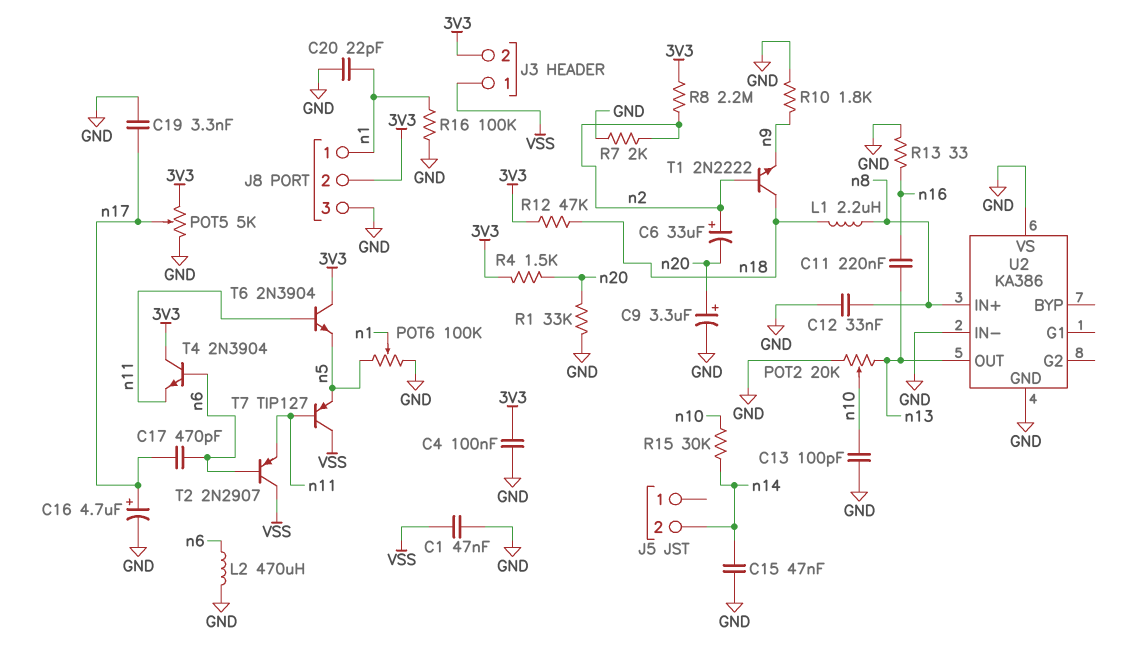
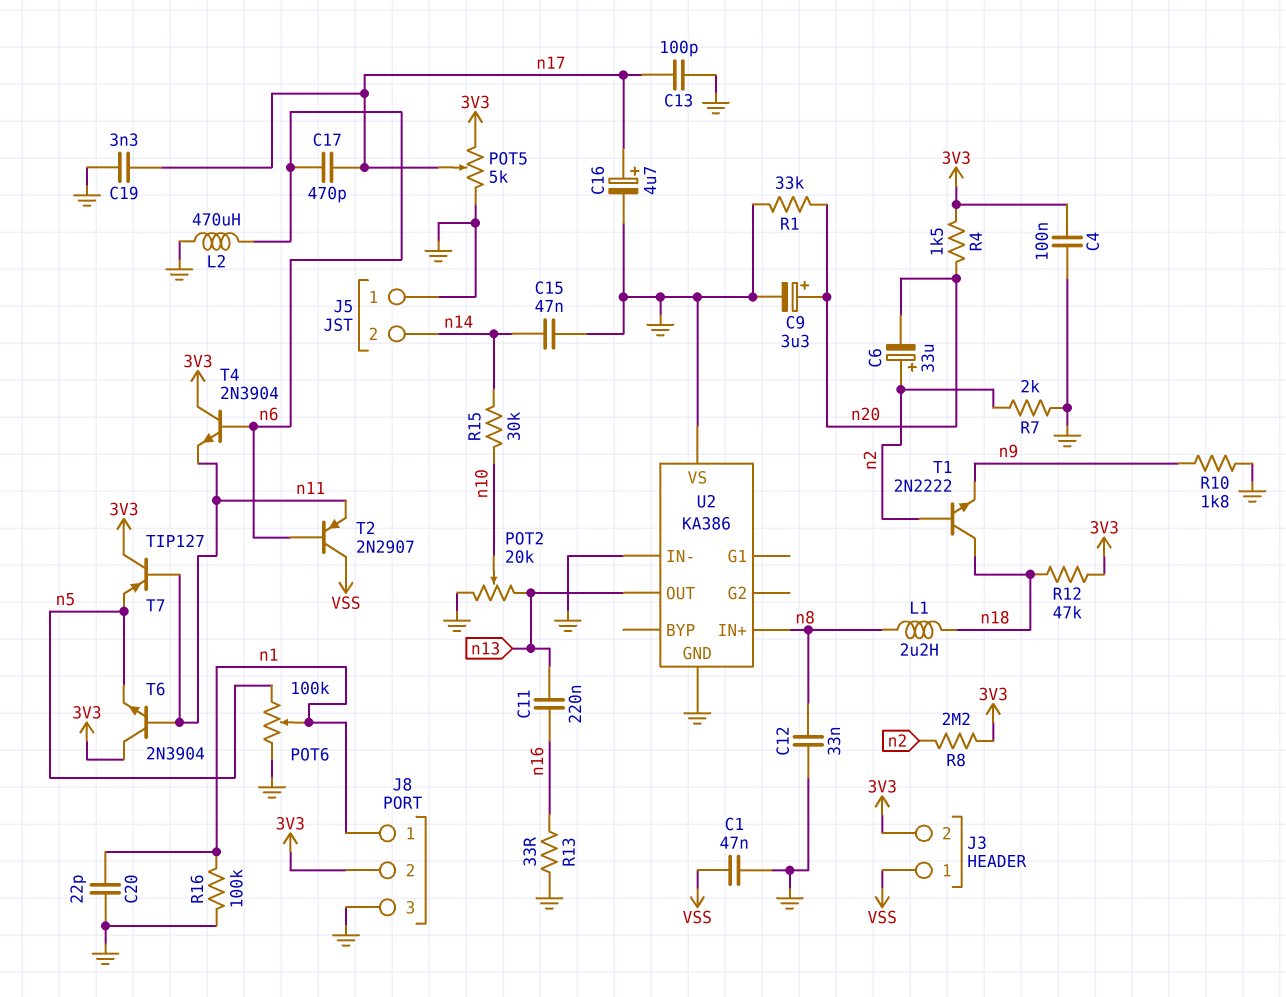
C13: 100pF (GND, n10) -> 100pF (GND, n17)
J5 pin 1: none -> GND
T7: PNP TIP127 (B n11, C VSS, E n5) -> PNP TIP127 (B n11, C 3V3, E n5)

